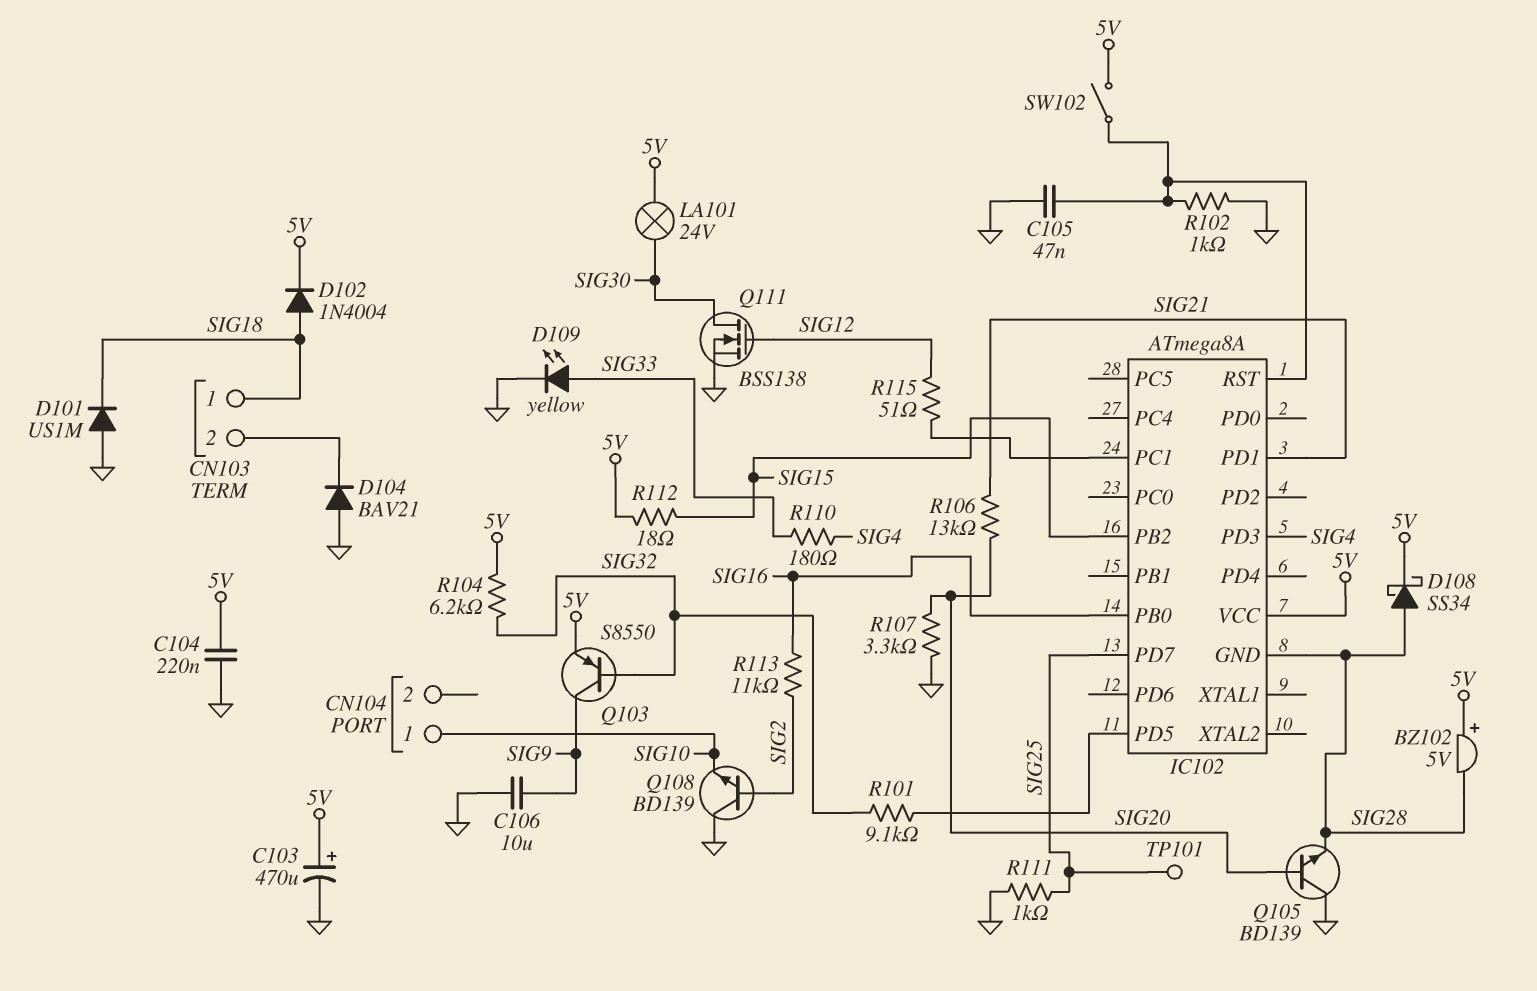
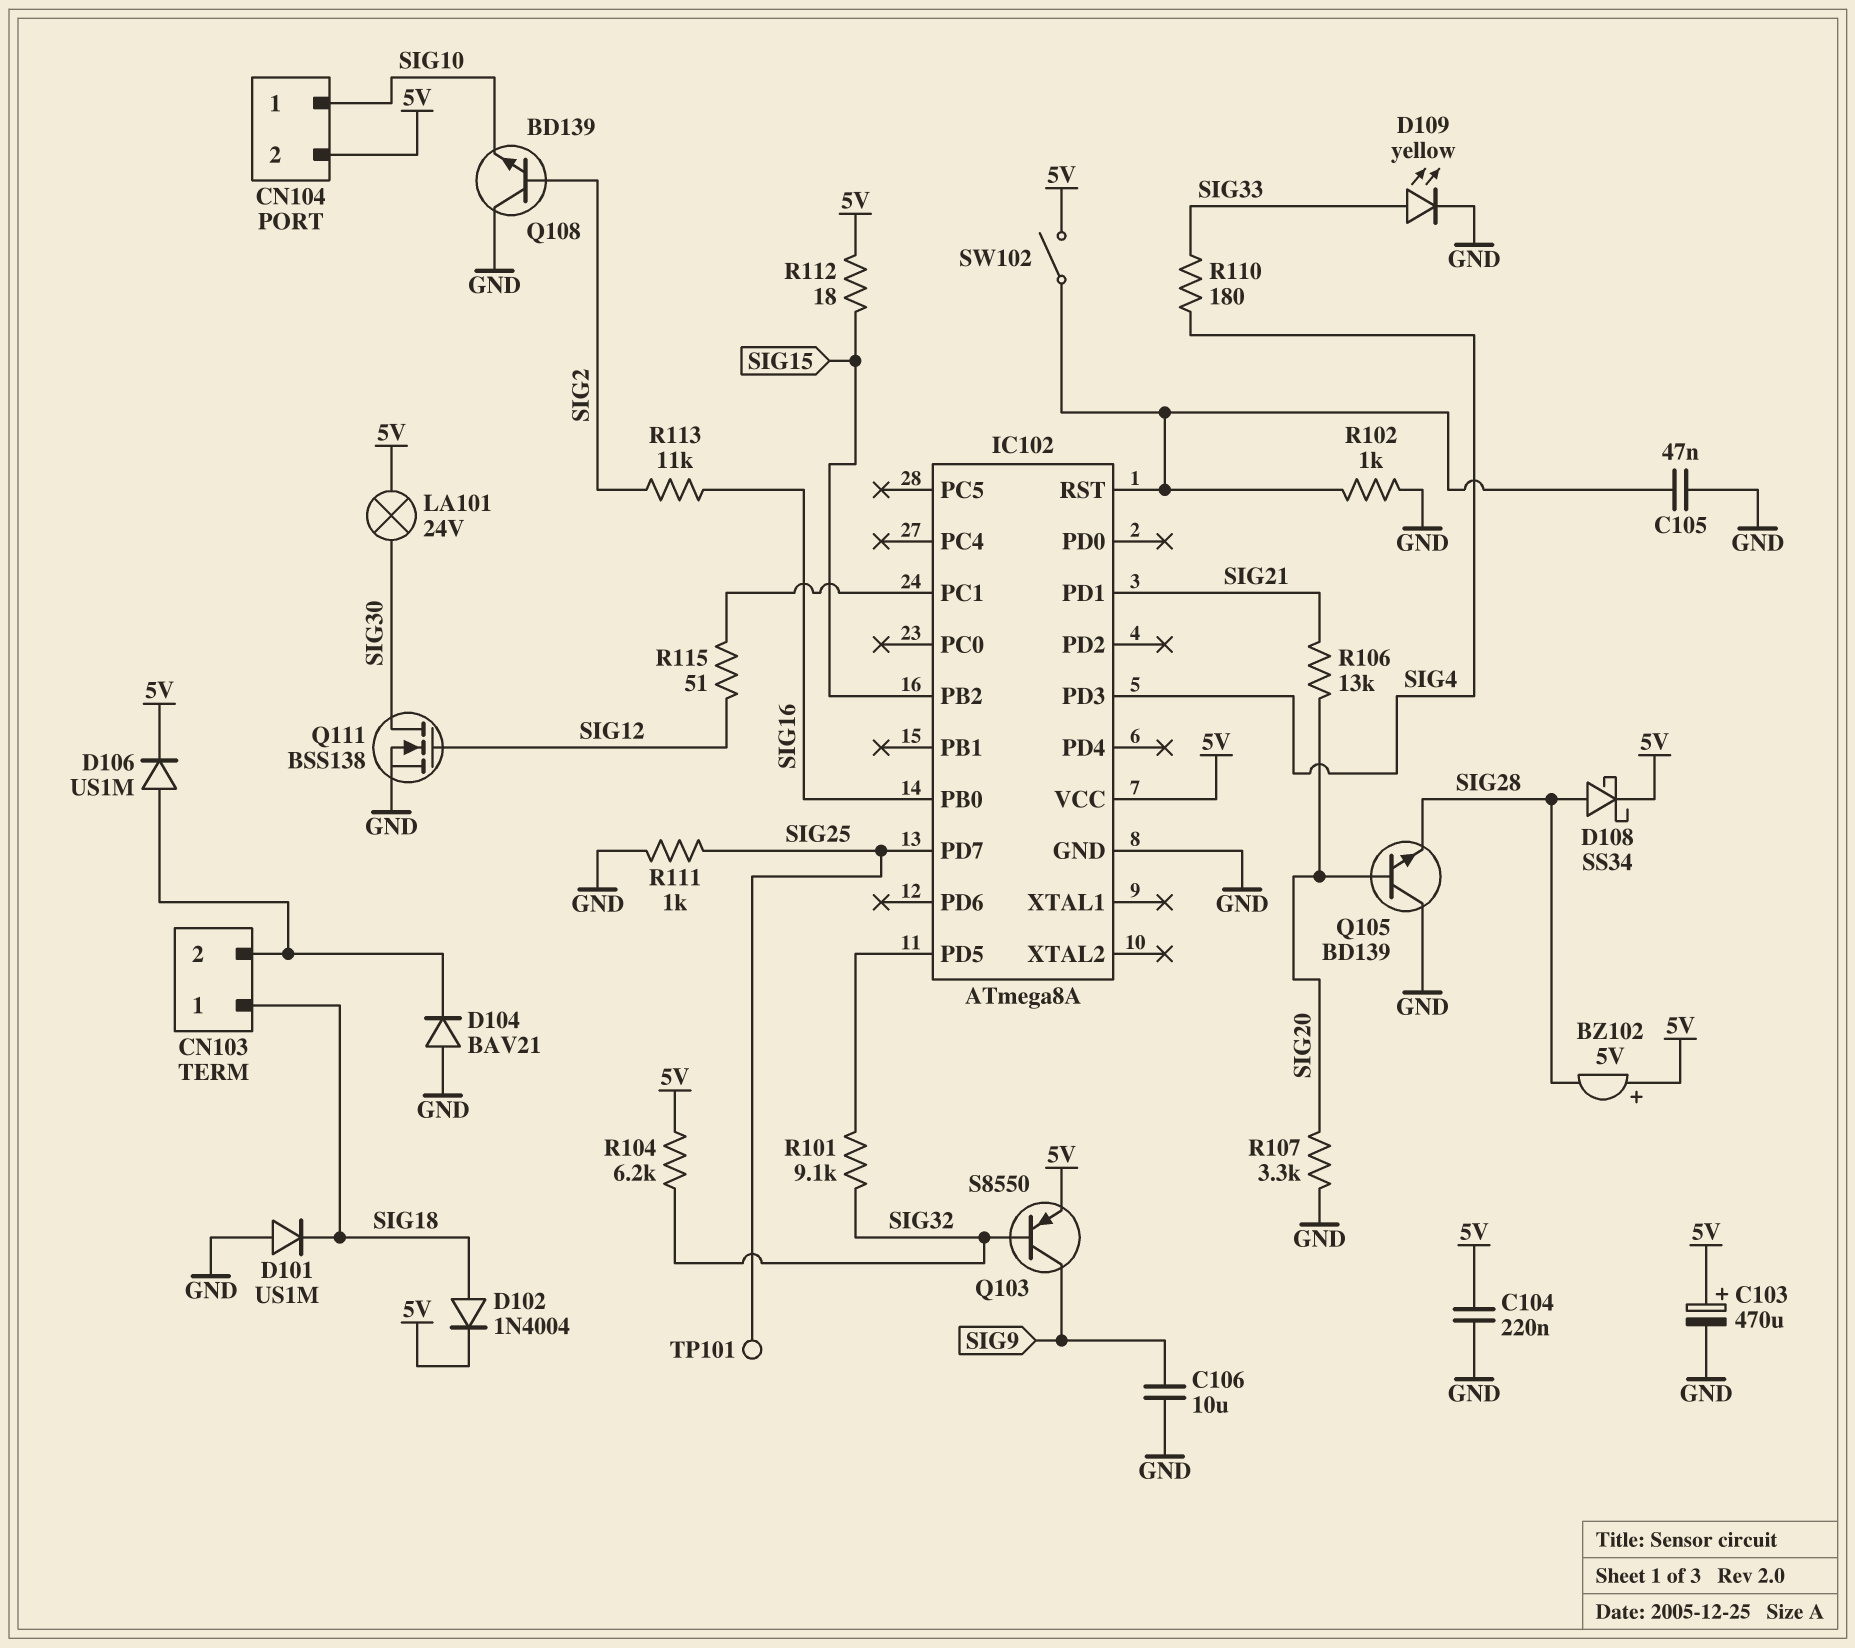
CN104 pin 2: none -> 5V
D106: none -> diode US1M (A CN103/2, K 5V)
IC102 pin GND: SIG28 -> GND

